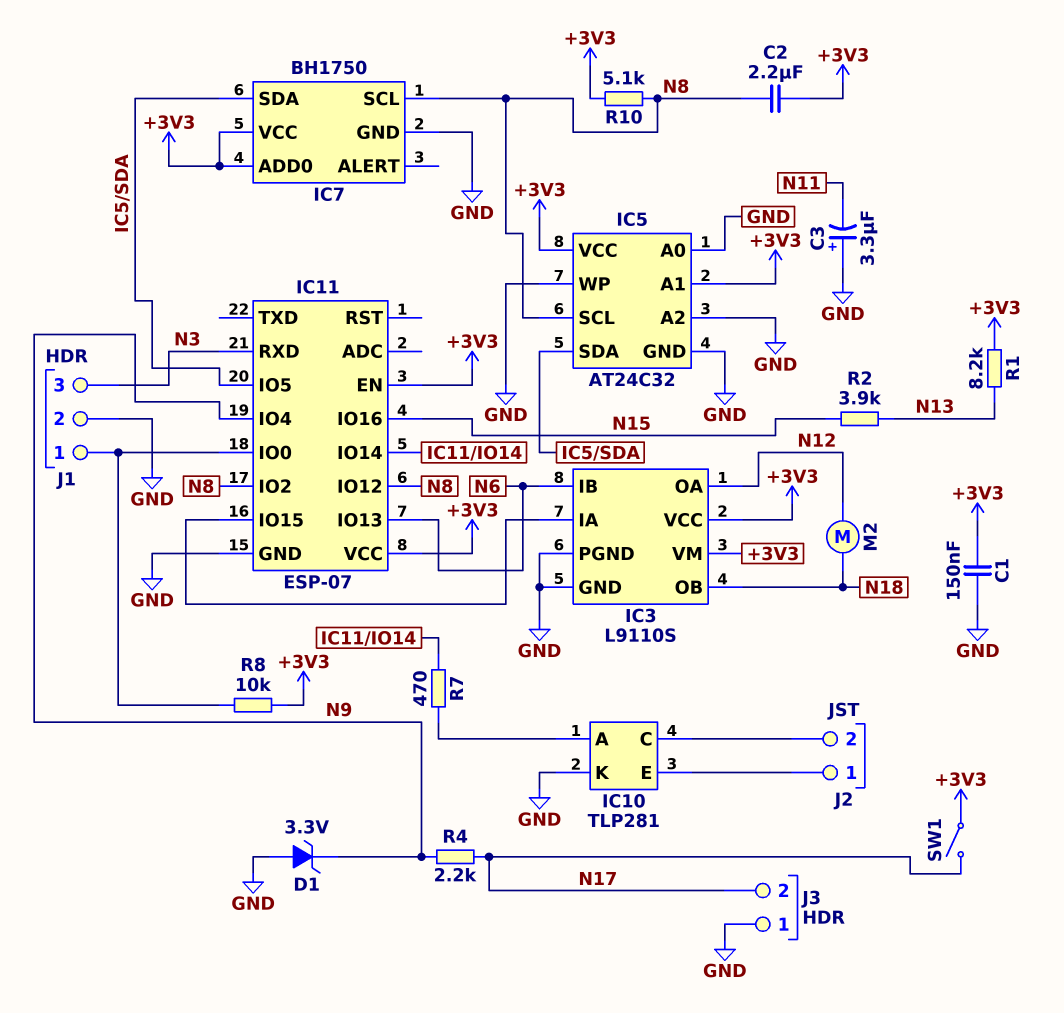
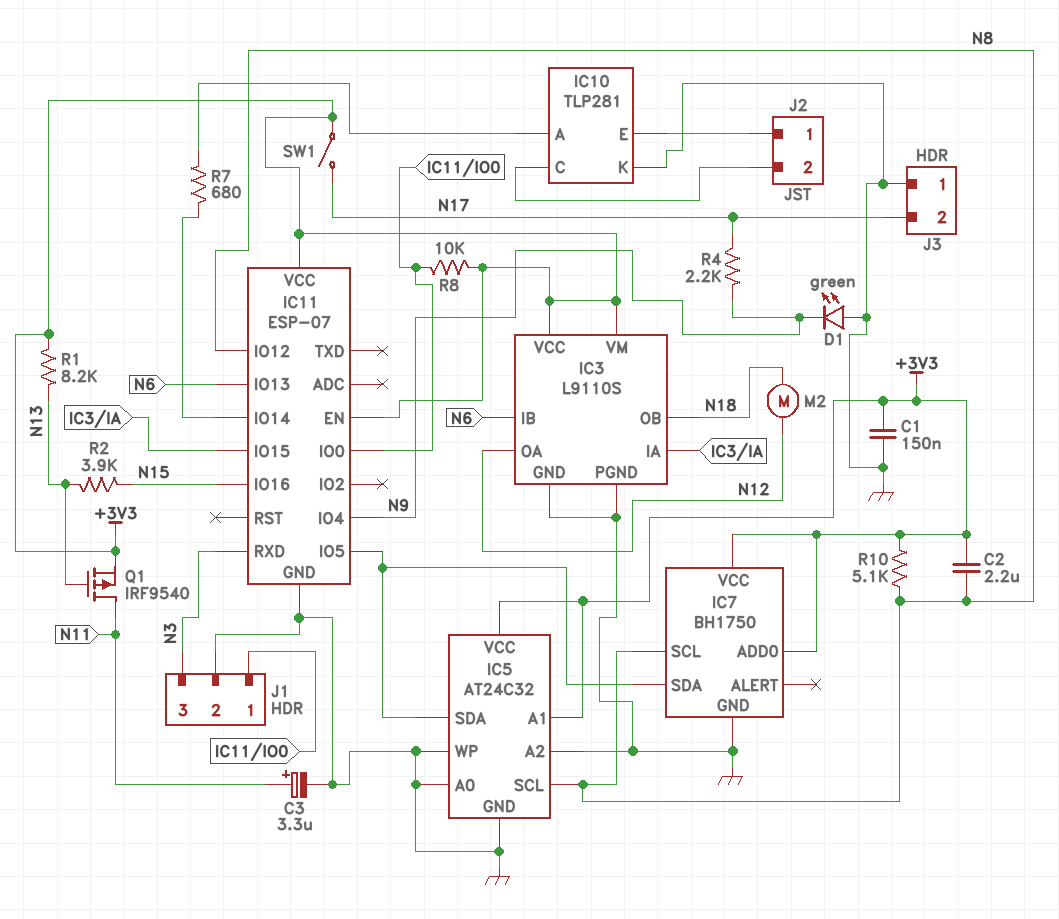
C3: 3.3uF (plus GND, minus N11) -> 3.3uF (plus N11, minus GND)
D1: zener 3.3V (A GND, K N9) -> LED green (A GND, K N9)
IC11 pin IO2: N8 -> none
Q1: none -> PMOS IRF9540 (G N13, D N11, S +3V3)
R7: 470 (IC10/A, IC11/IO14) -> 680 (IC10/A, IC11/IO14)

